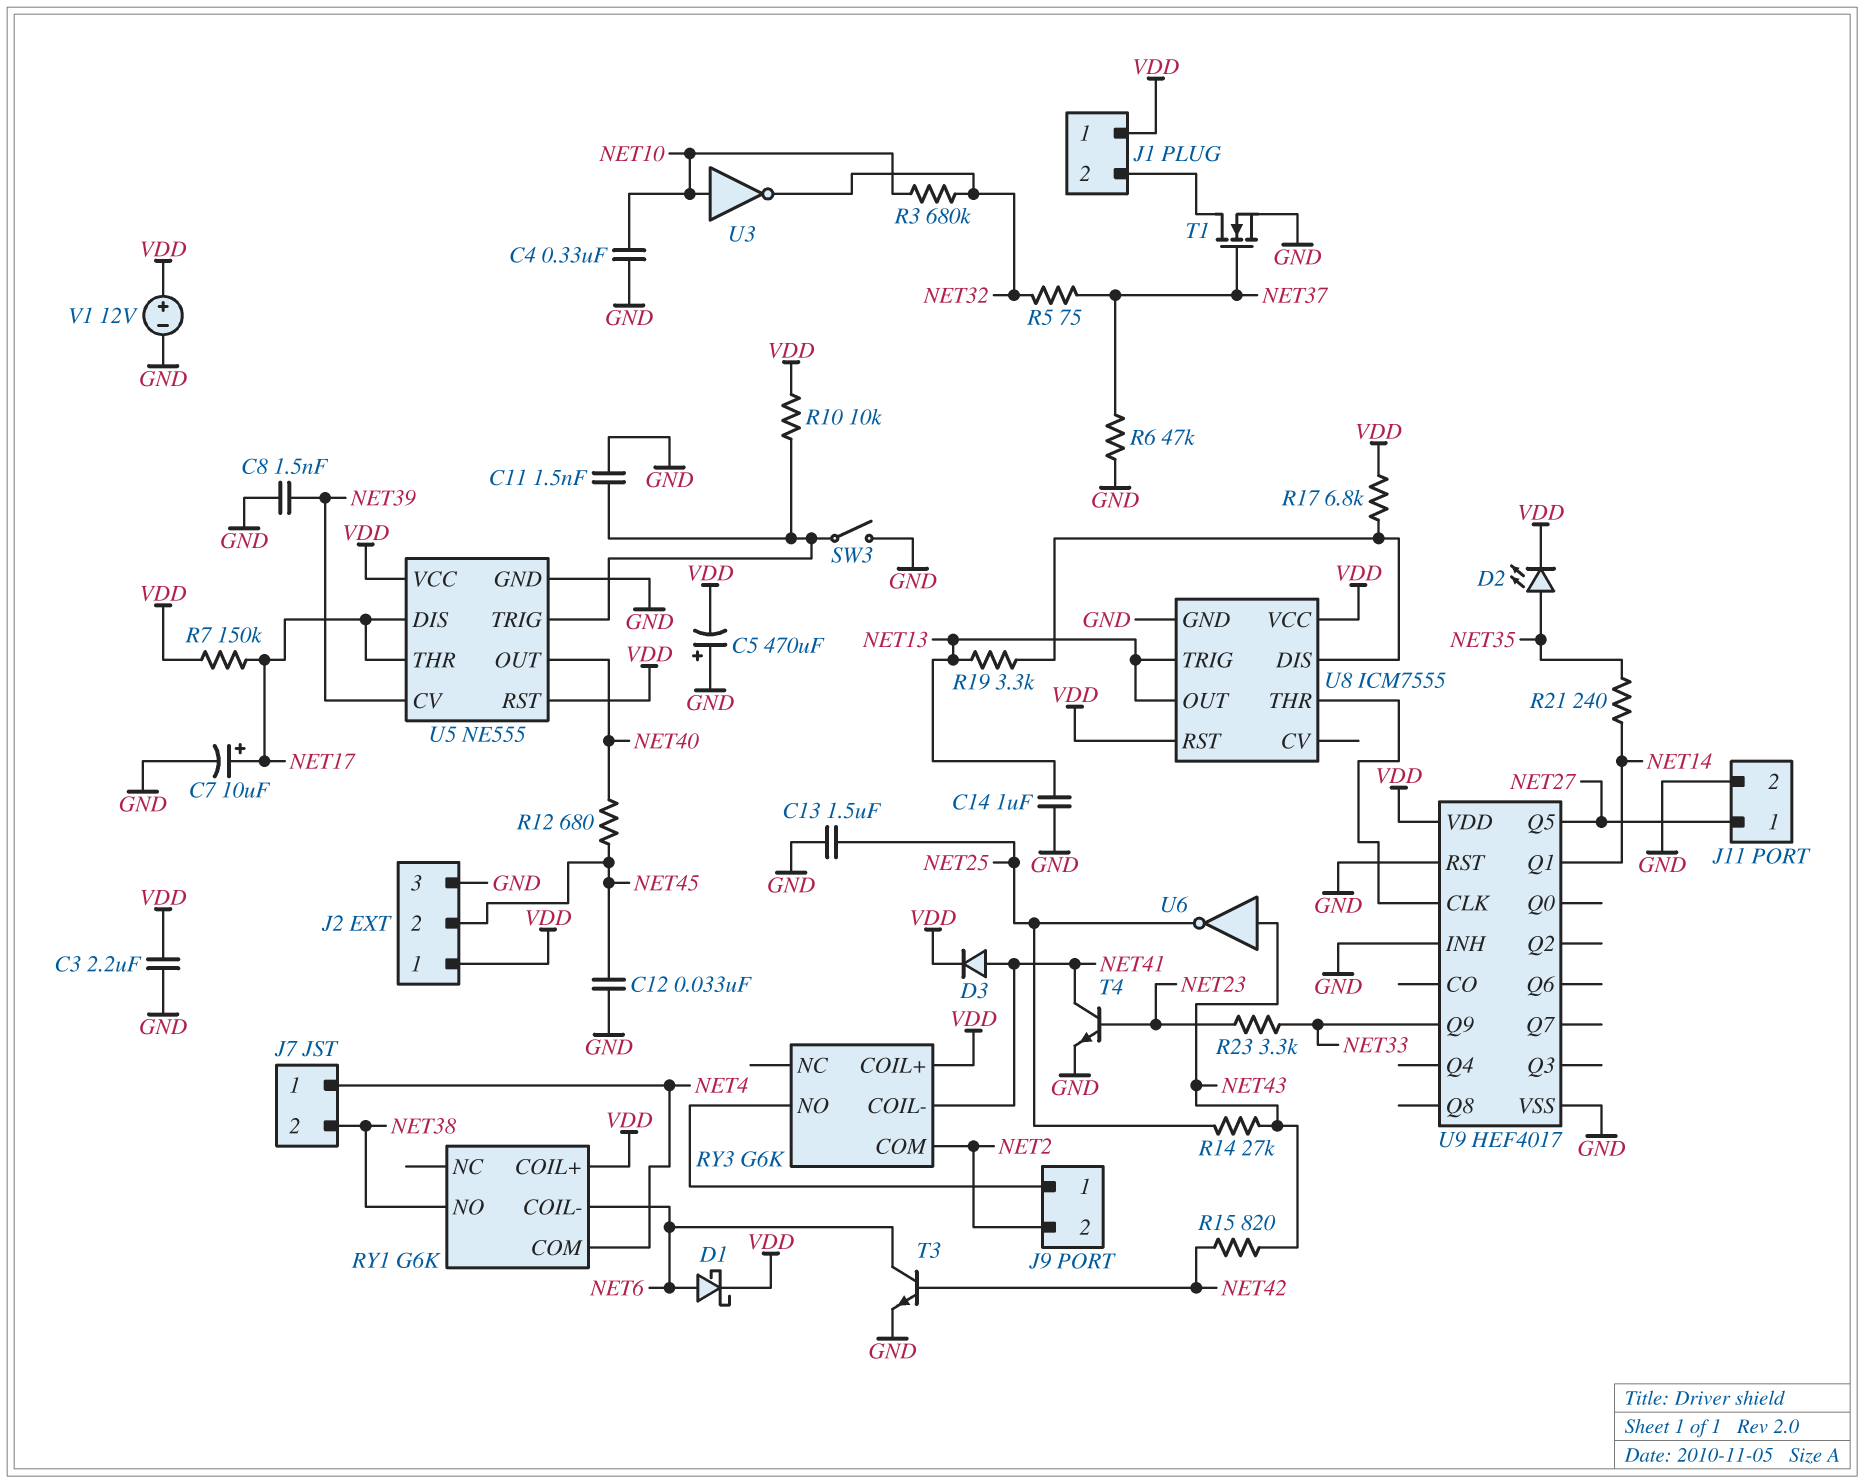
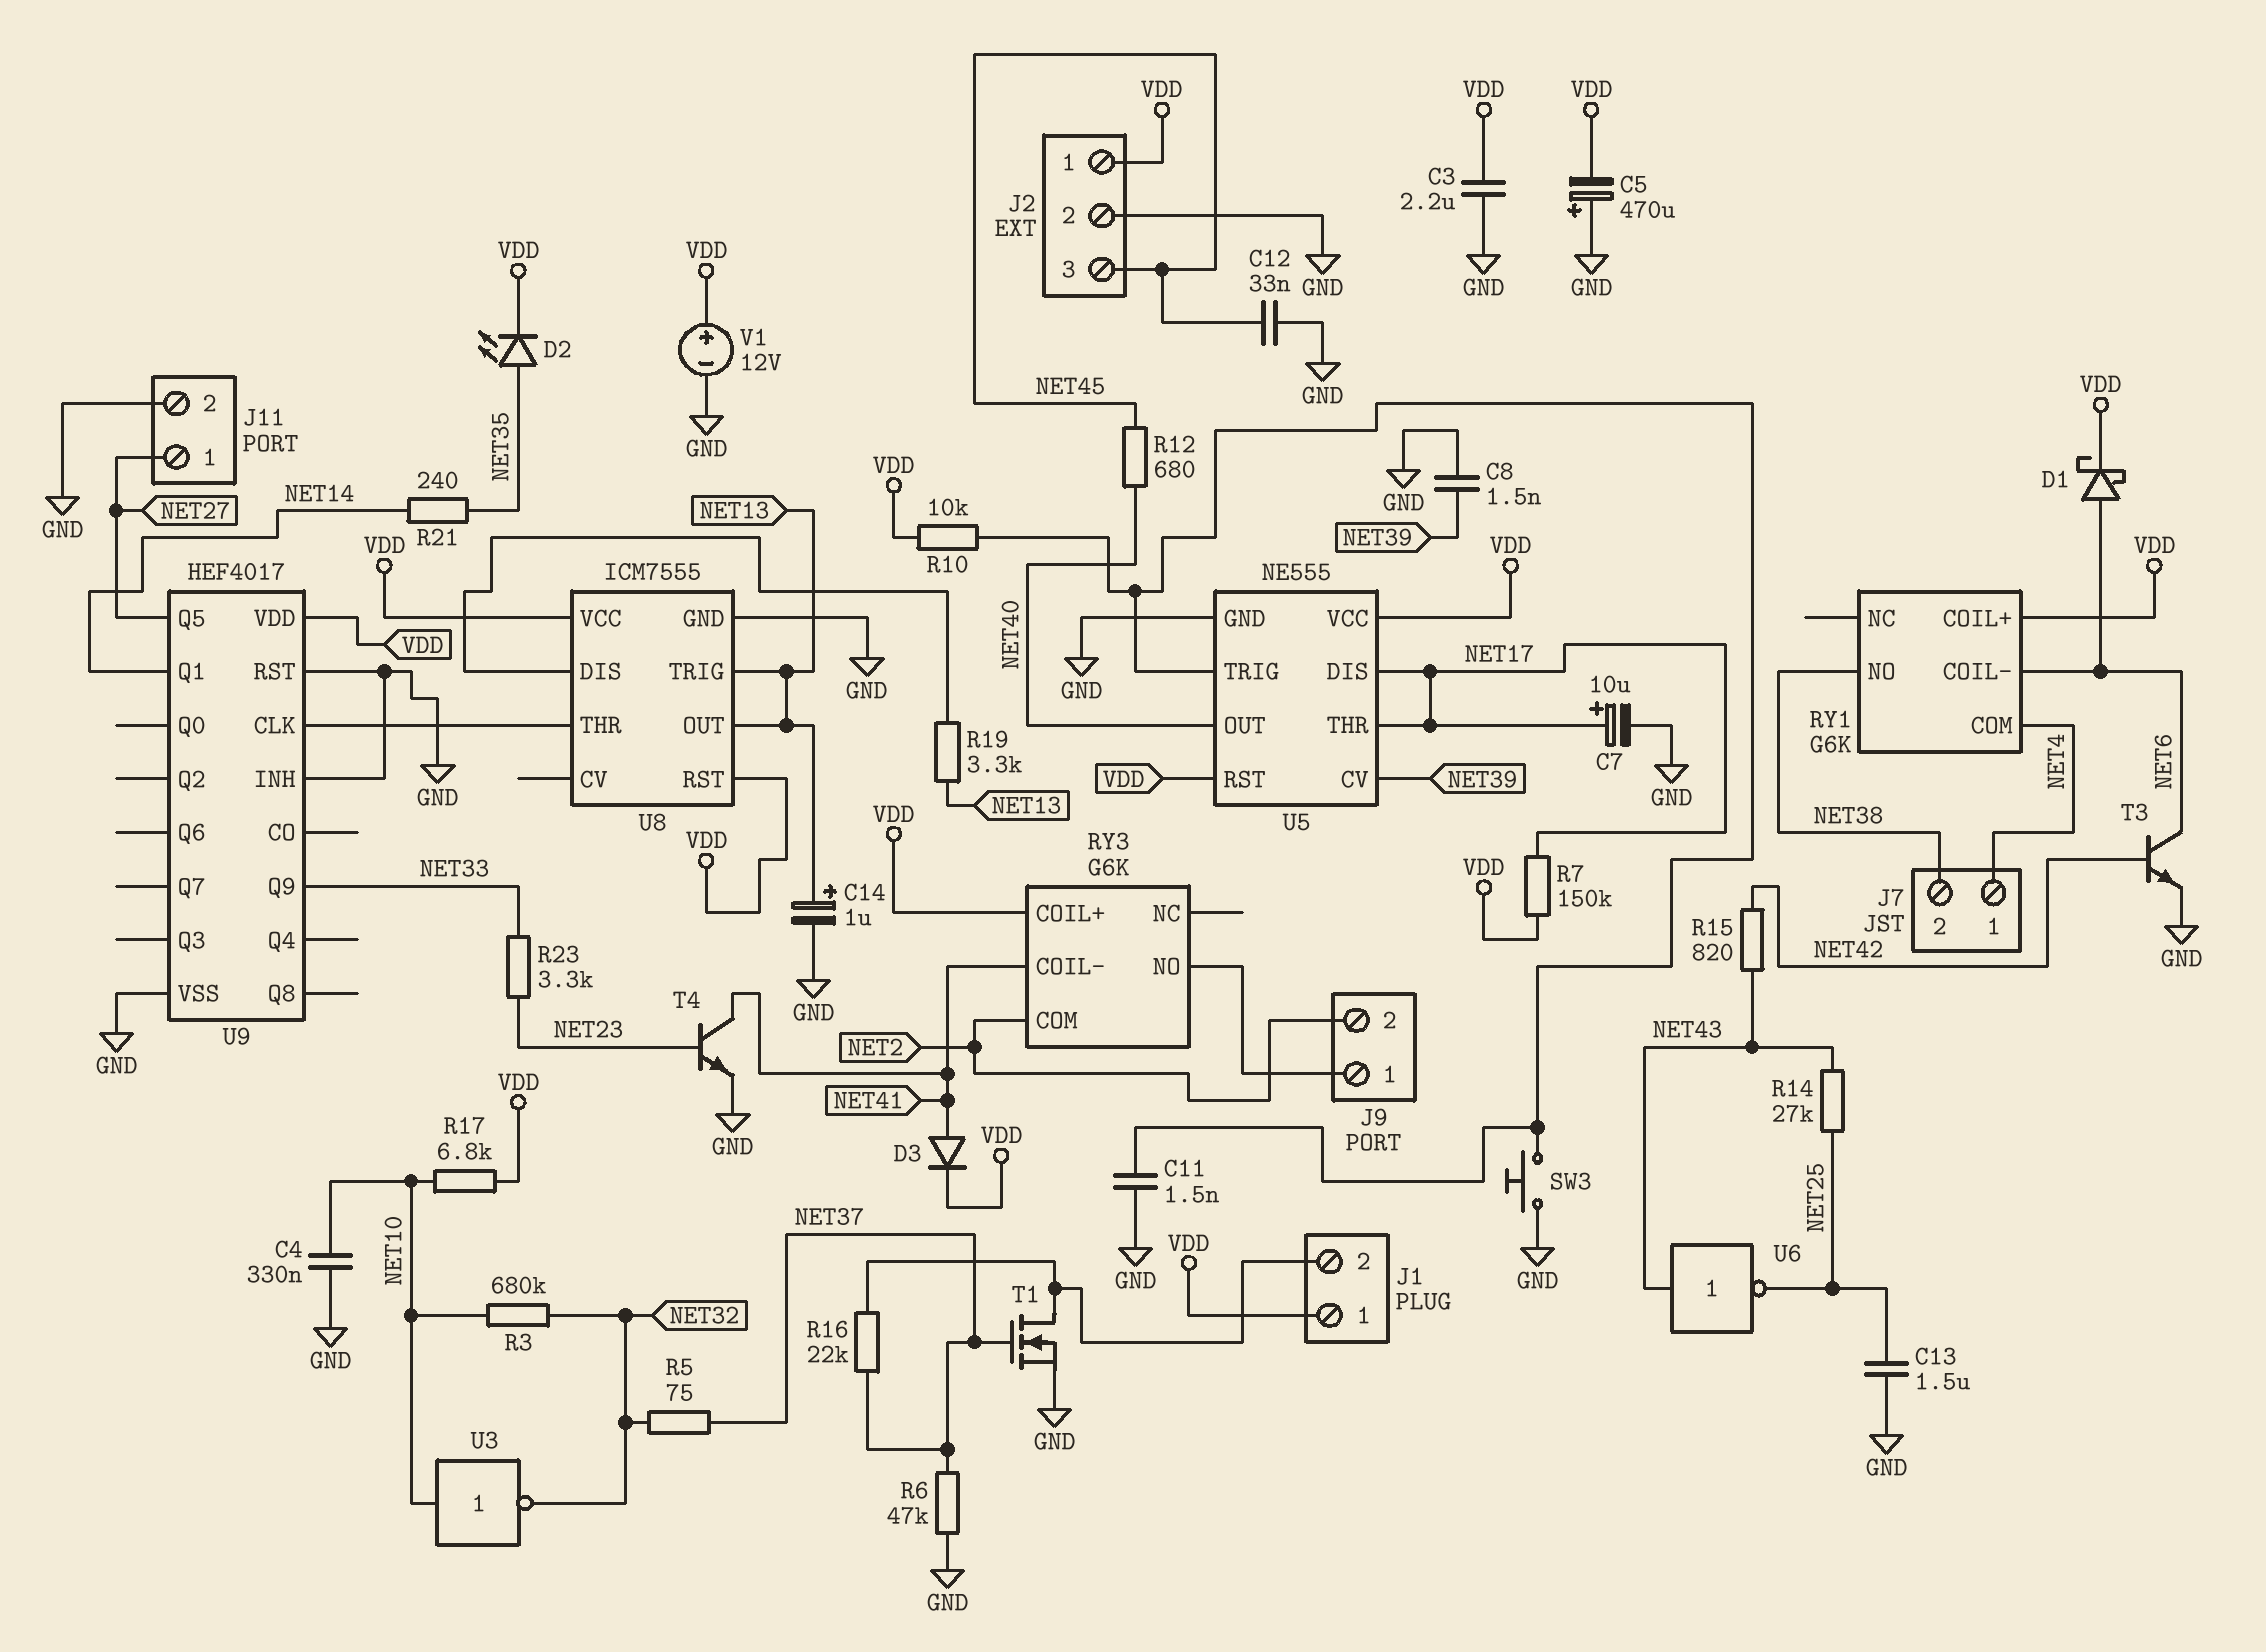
C14: 1uF (GND, NET13) -> 1uF (plus NET13, minus GND)
J2 pin 2: NET45 -> GND
J2 pin 3: GND -> NET45
R16: none -> 22k (J1/2, NET37)
R17: 6.8k (U8/DIS, VDD) -> 6.8k (NET10, VDD)
SW3: switch (GND, U5/TRIG) -> button (GND, U5/TRIG)

